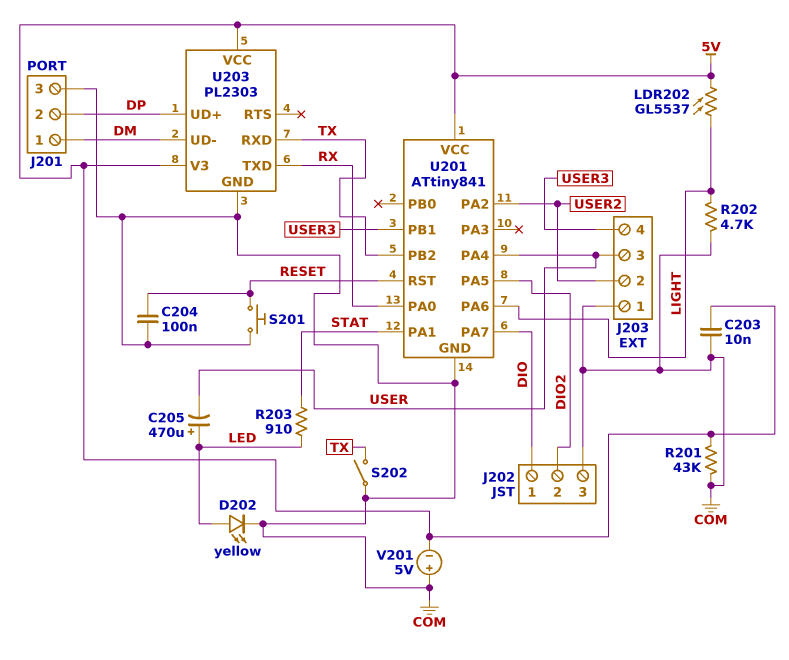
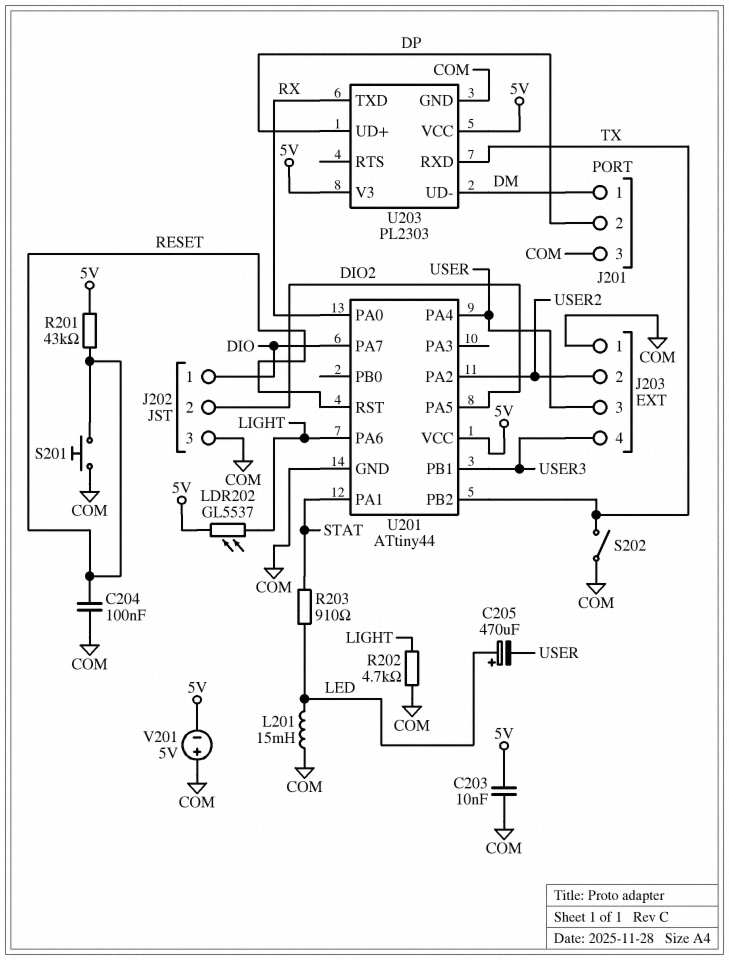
D202: LED yellow (A LED, K COM) -> none
L201: none -> 15mH (COM, LED)
R201: 43k (5V, COM) -> 43k (5V, RESET)
U201: ATtiny841 -> ATtiny44

